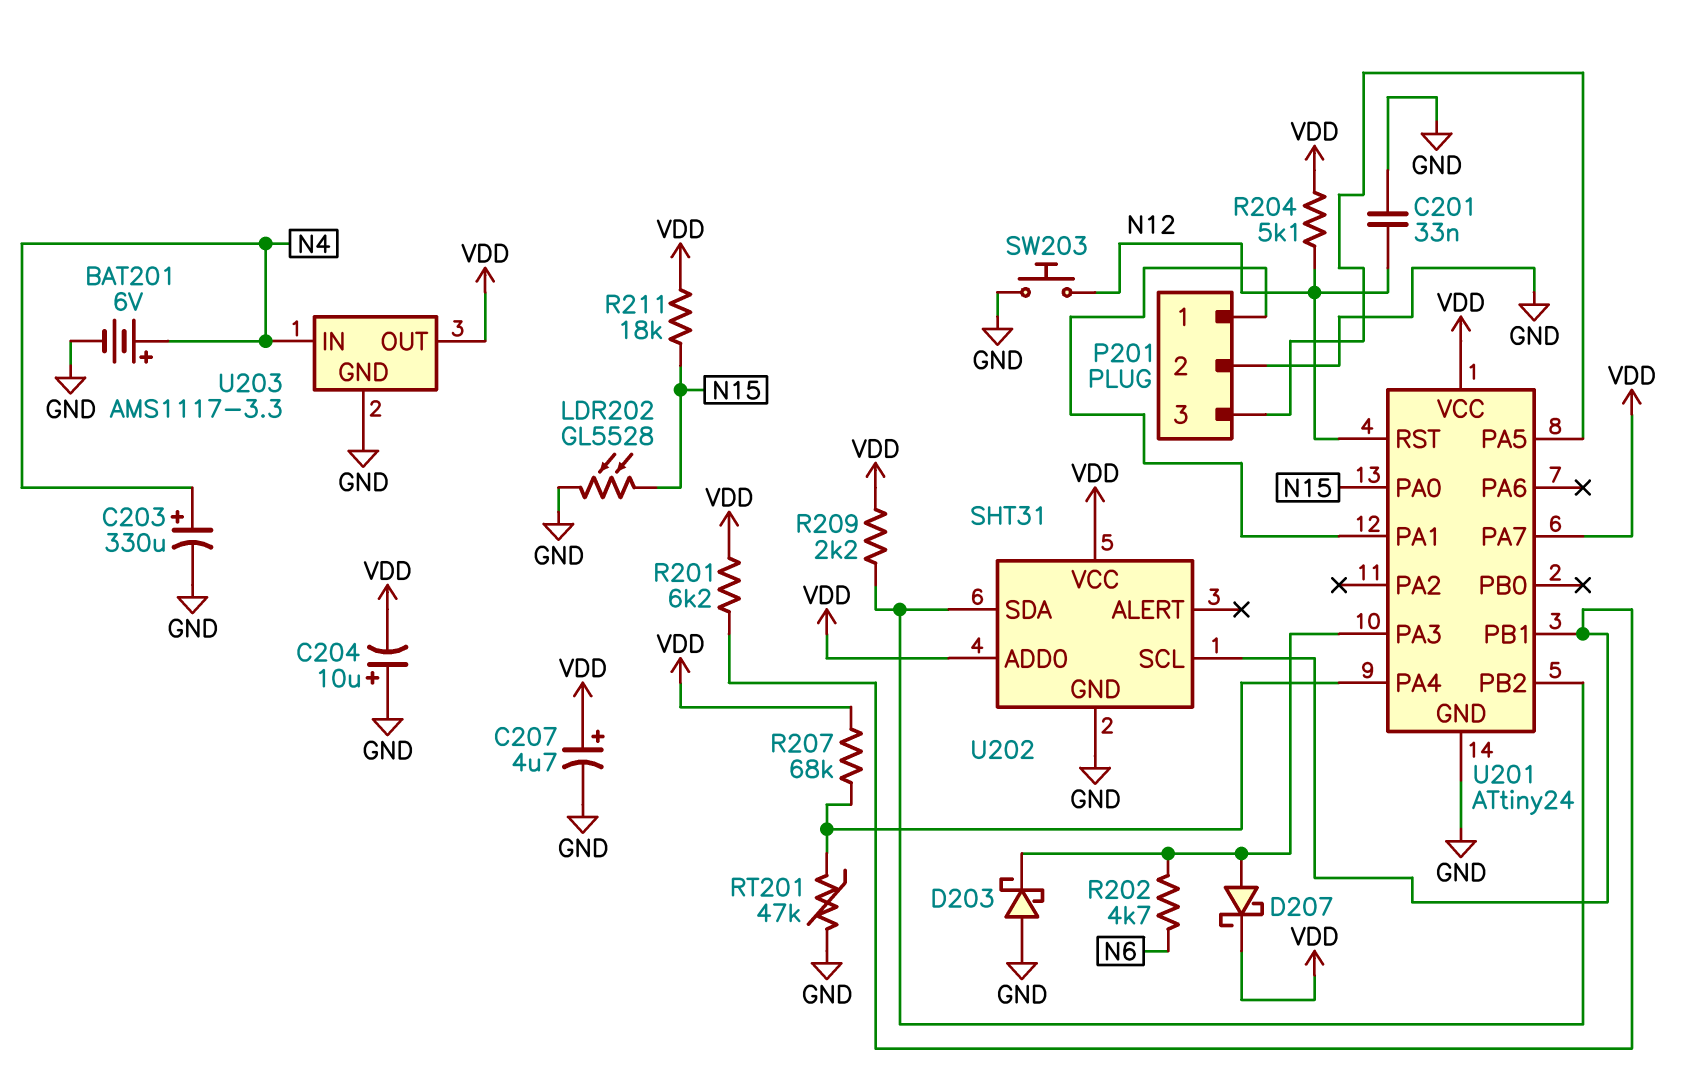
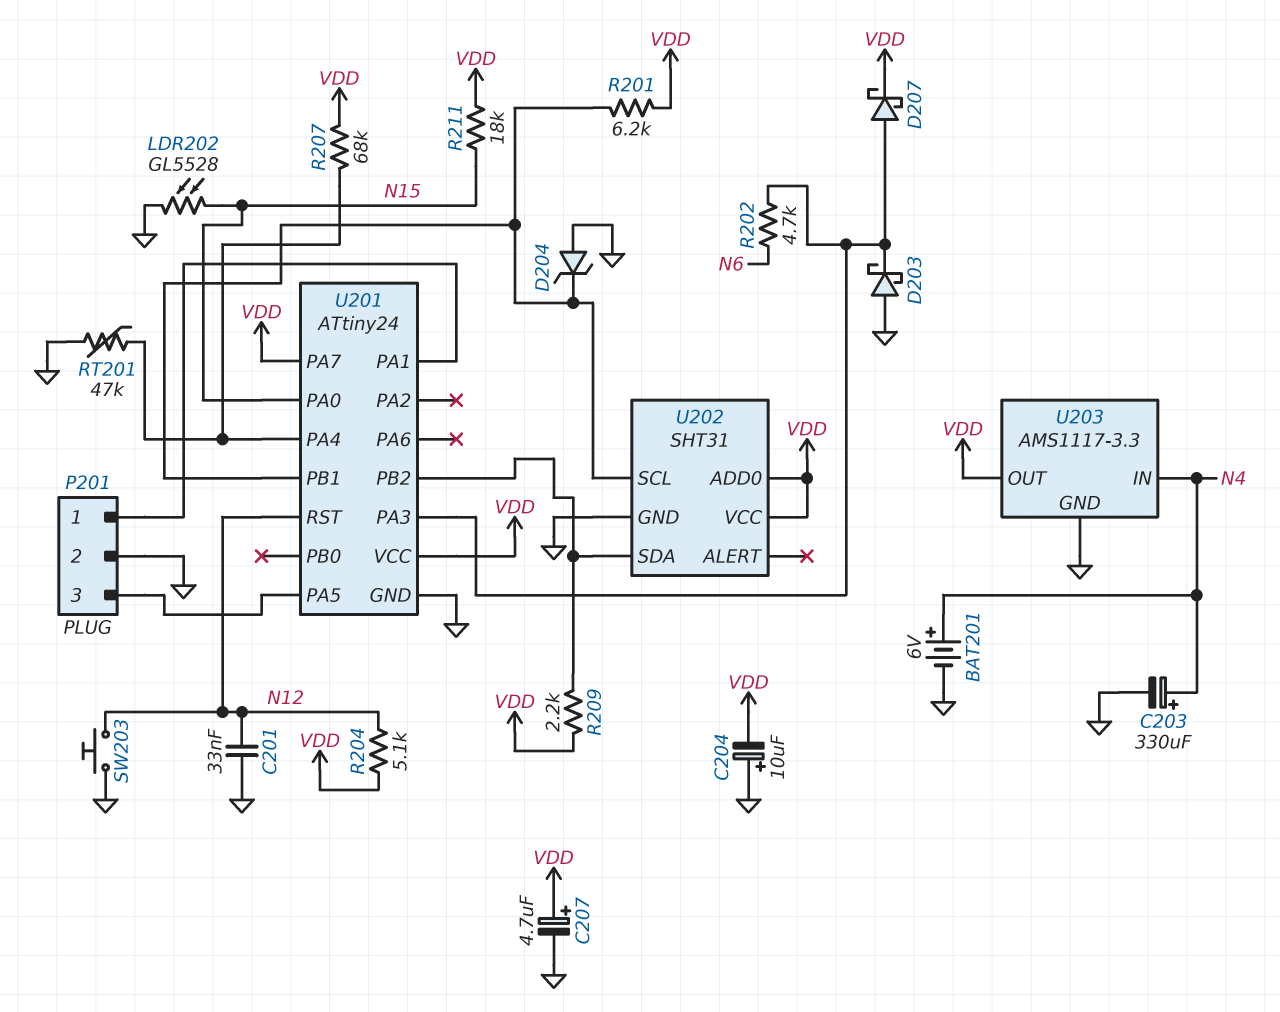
D204: none -> zener (A GND, K U201/PB1)

